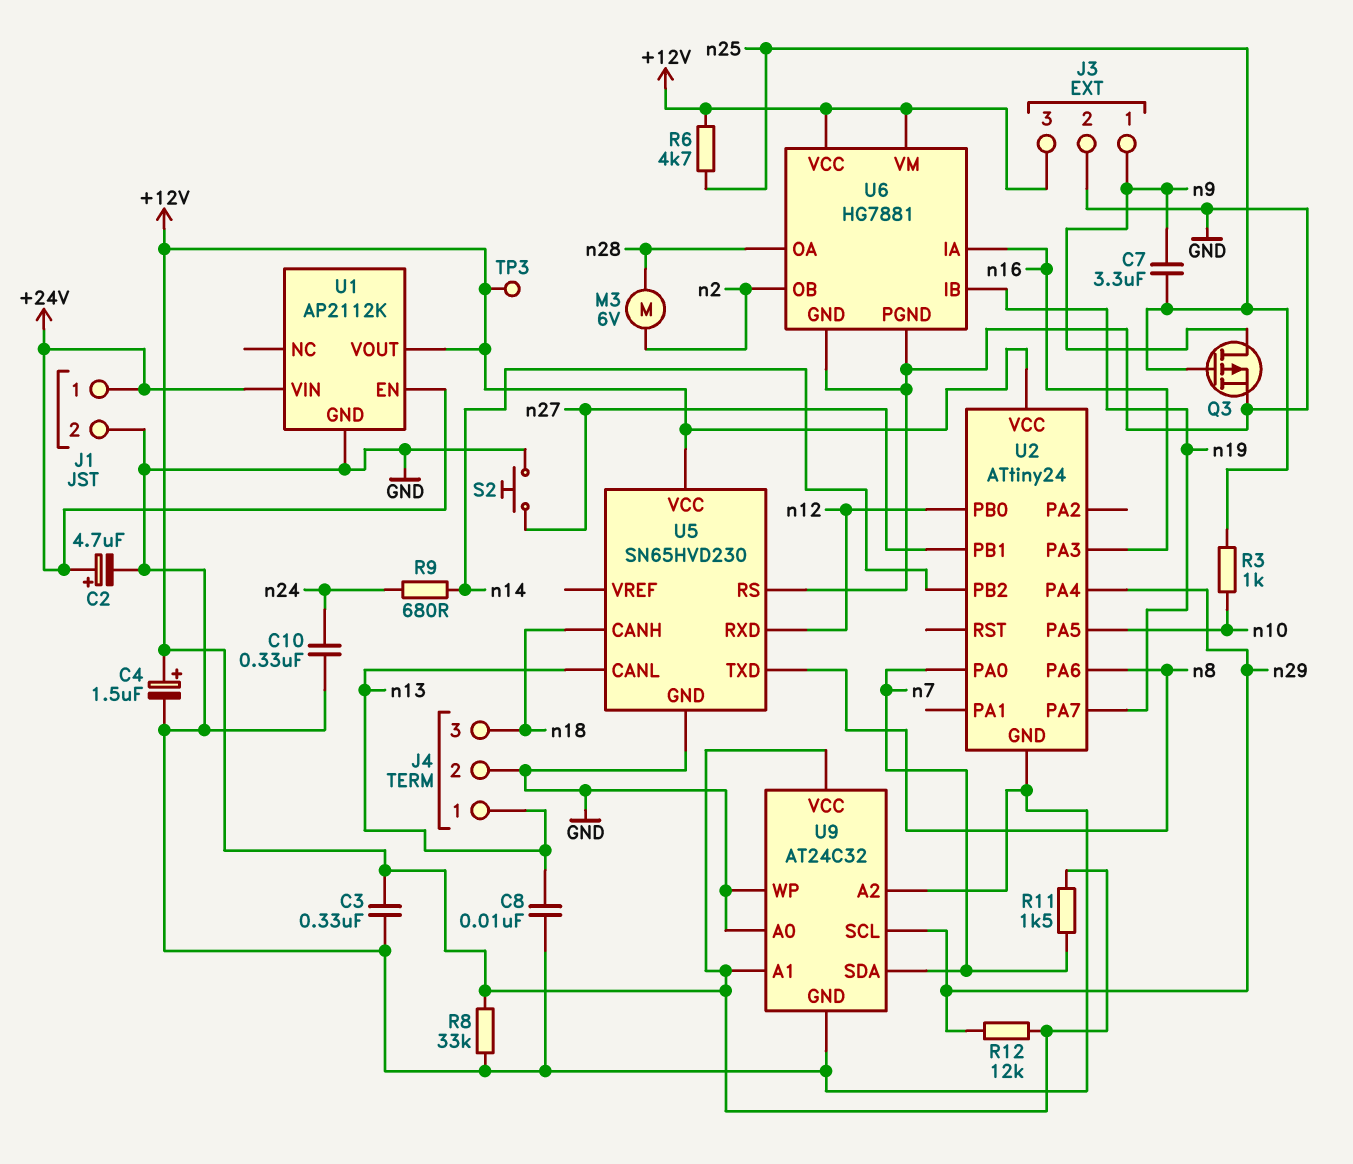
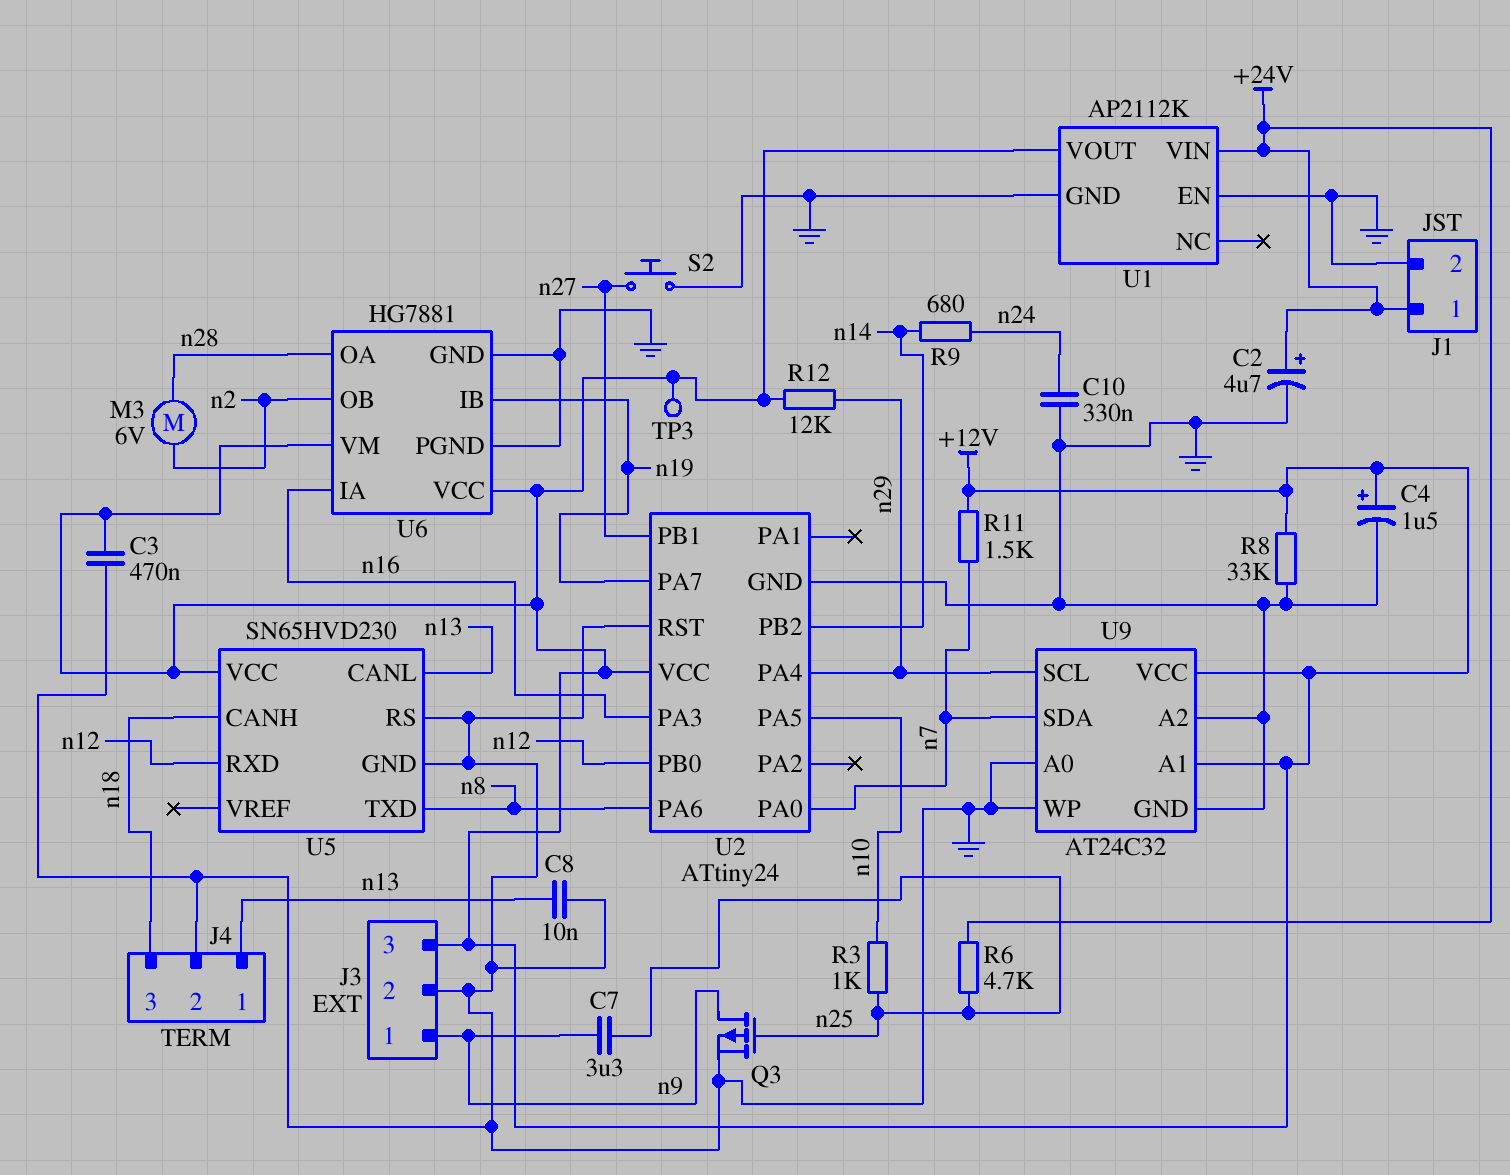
C3: 330nF (+12V, GND) -> 470nF (+12V, GND)
R6: 4.7k (+12V, n25) -> 4.7k (+24V, n25)
U1 pin EN: +24V -> GND
U2 pin RST: none -> GND

